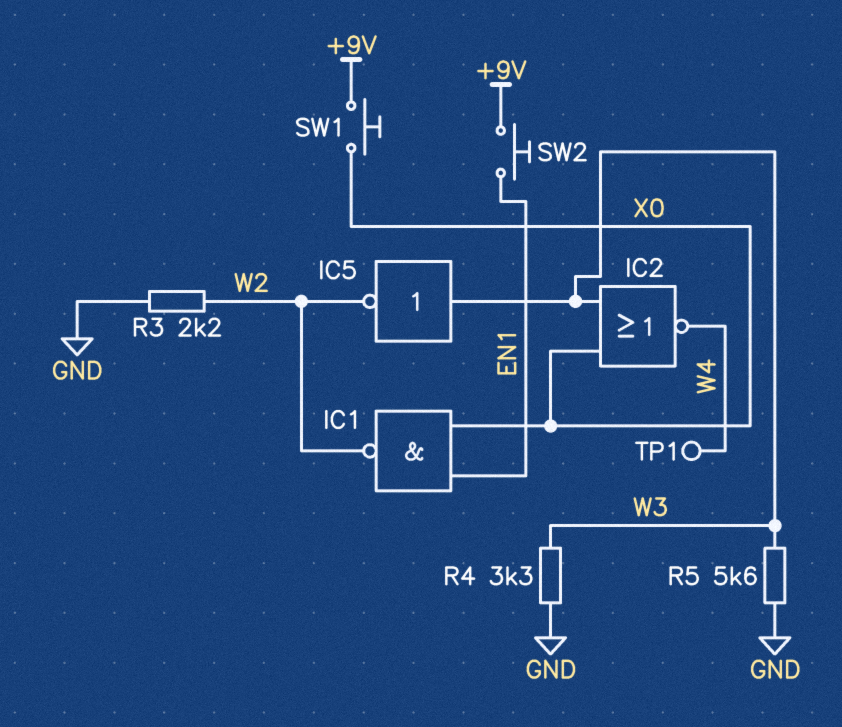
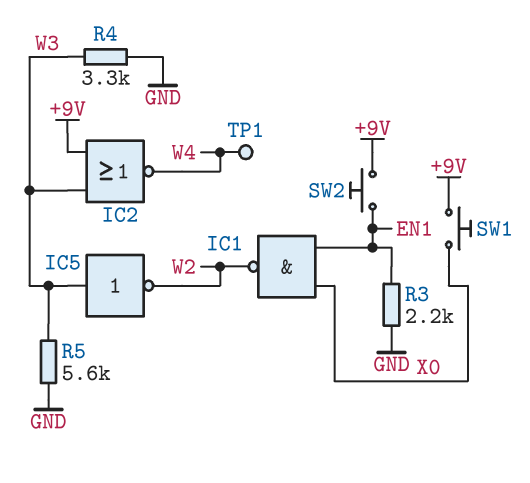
IC2: NOR (in W3, in X0, out W4) -> NOR (in +9V, in W3, out W4)
R3: 2.2k (GND, W2) -> 2.2k (EN1, GND)

